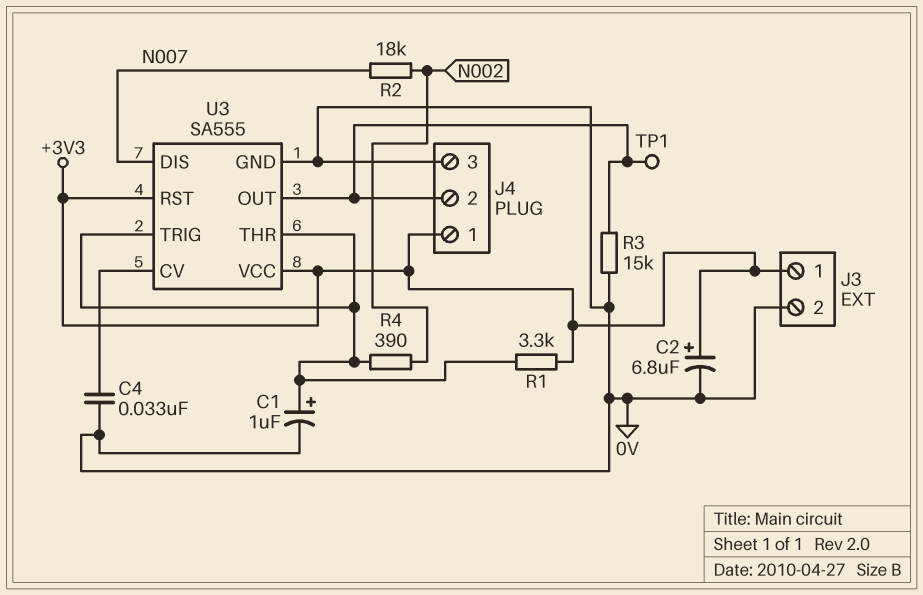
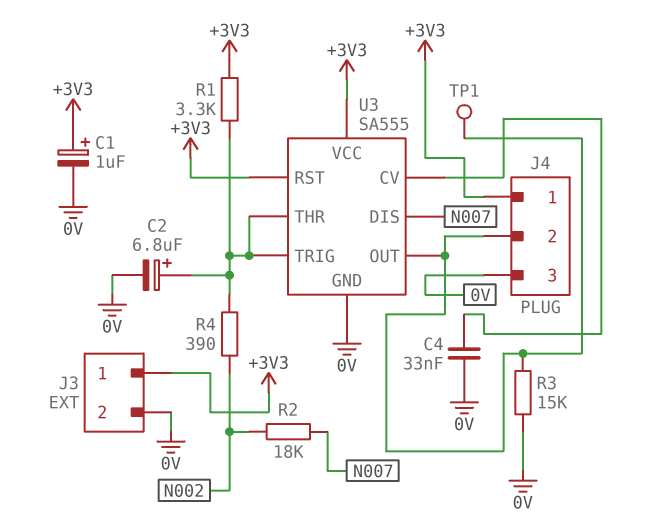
C1: 1uF (plus U3/THR, minus 0V) -> 1uF (plus +3V3, minus 0V)
C2: 6.8uF (plus +3V3, minus 0V) -> 6.8uF (plus U3/THR, minus 0V)

